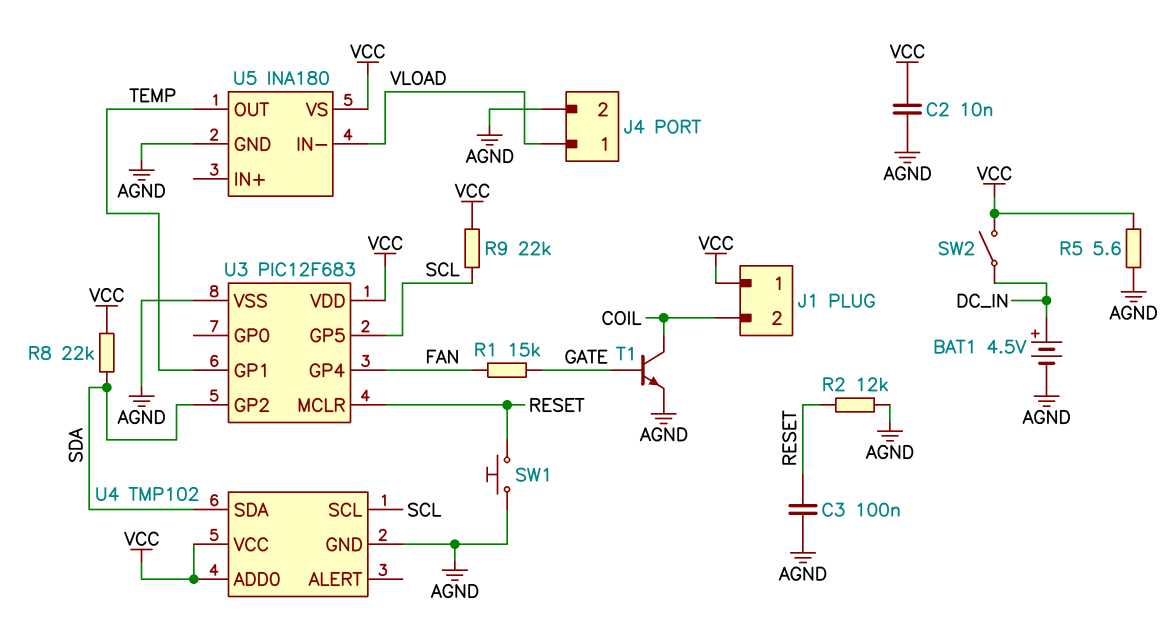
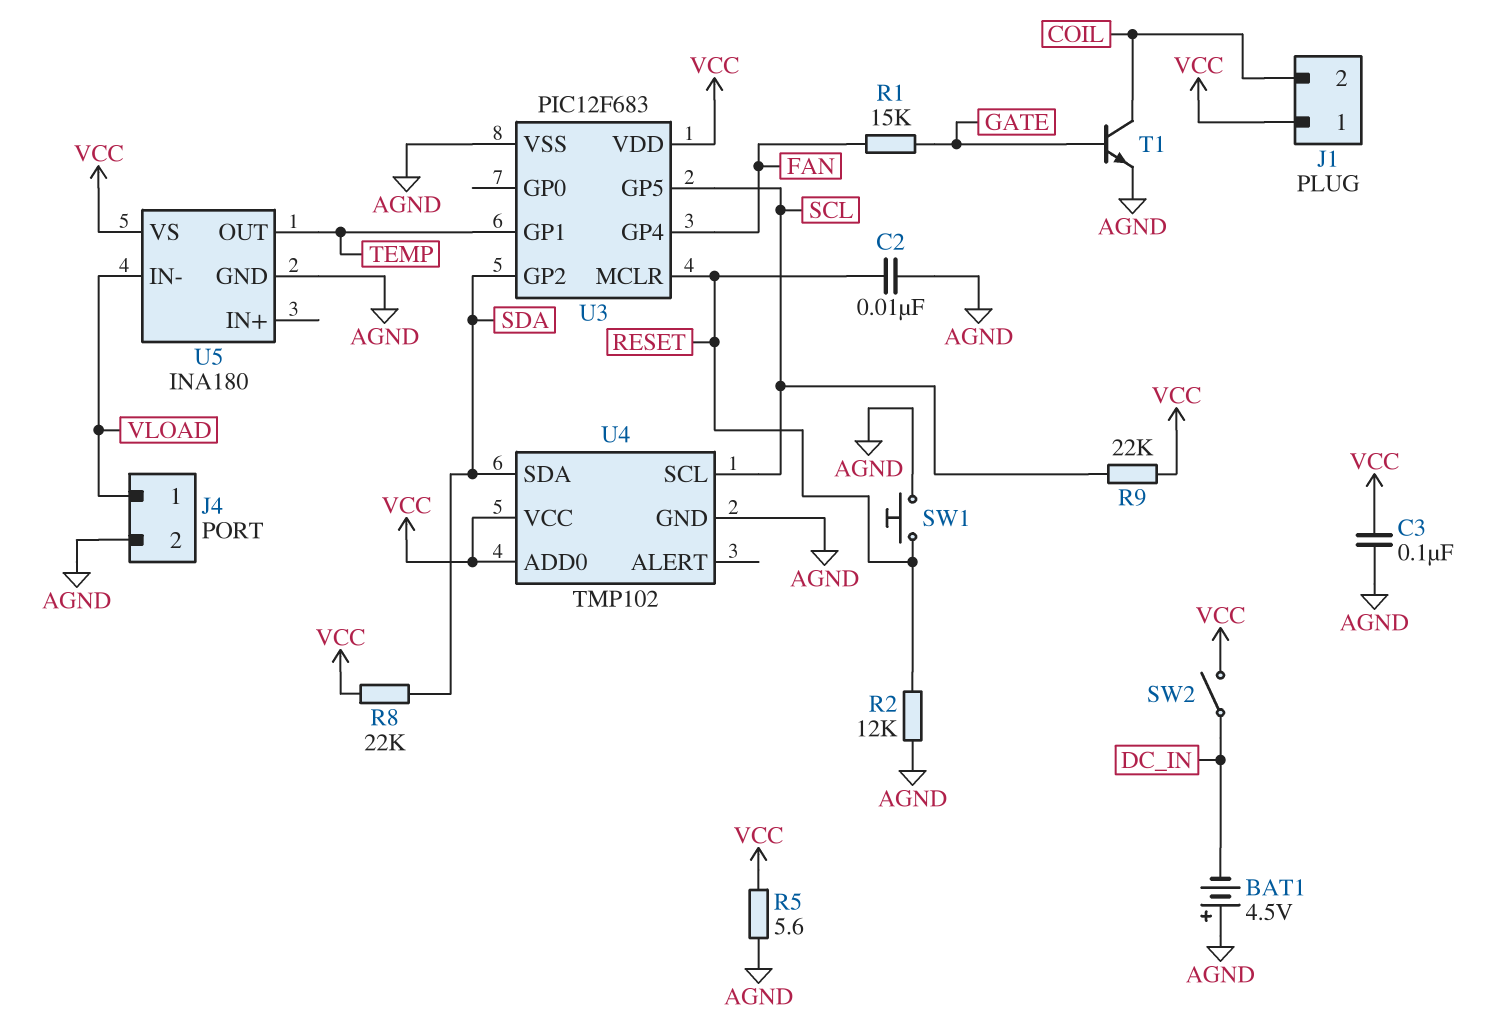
BAT1: 4.5V (plus DC_IN, minus AGND) -> 4.5V (plus AGND, minus DC_IN)
C2: 10nF (AGND, VCC) -> 10nF (AGND, RESET)
C3: 100nF (AGND, RESET) -> 100nF (AGND, VCC)

